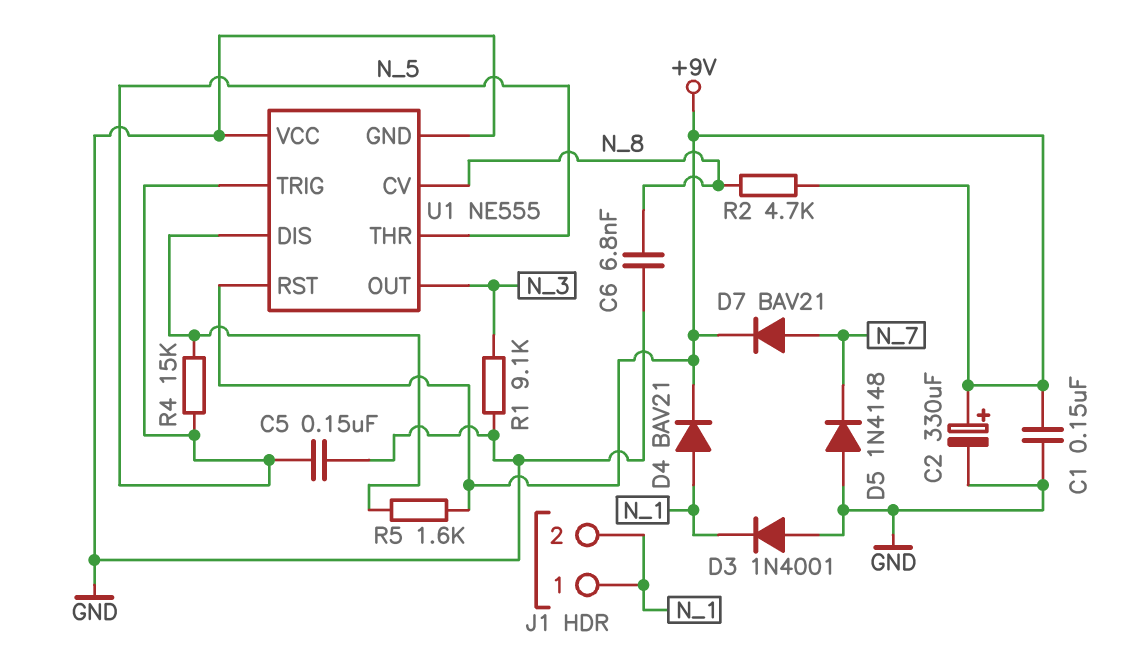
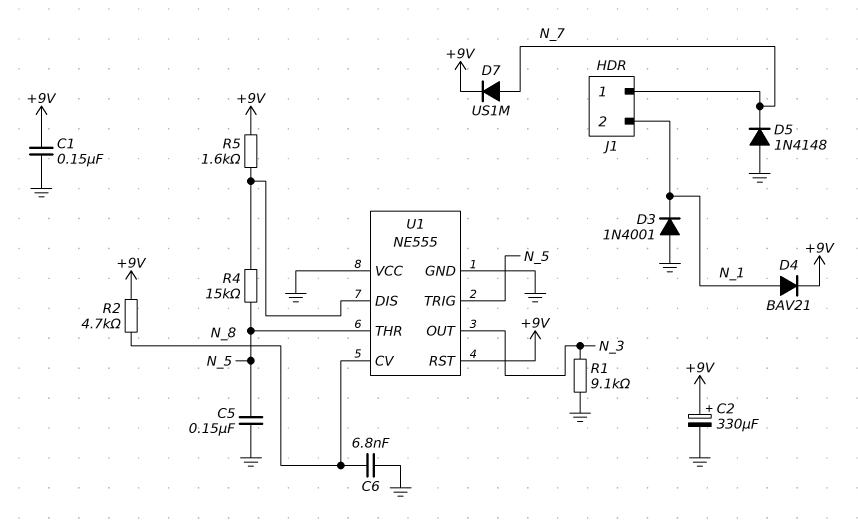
D7: diode BAV21 (A N_7, K +9V) -> diode US1M (A N_7, K +9V)
J1 pin 1: N_1 -> N_7

